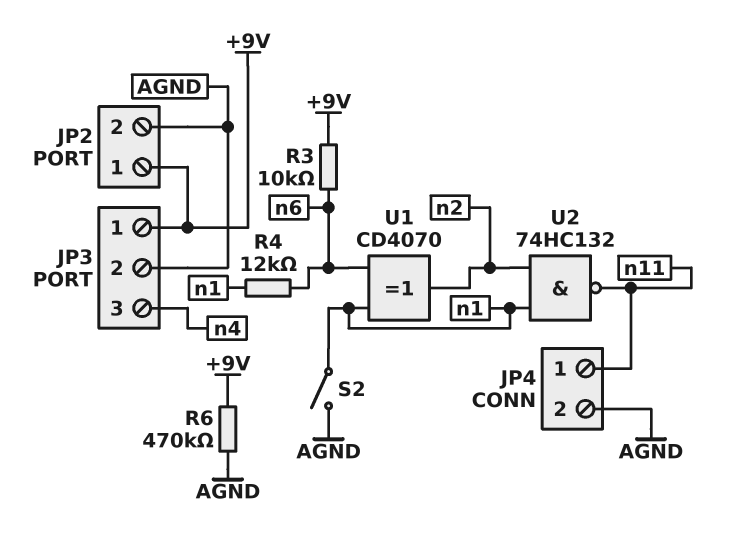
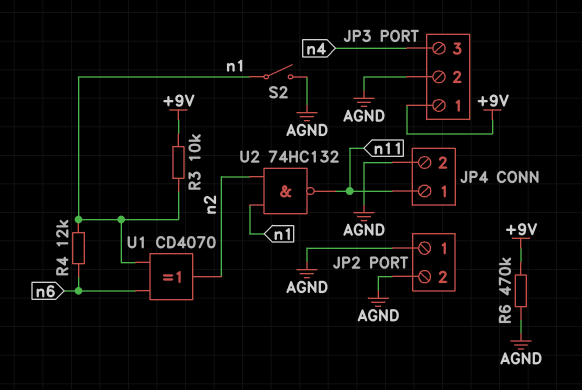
JP2 pin 1: +9V -> AGND
R3: 10k (+9V, n6) -> 10k (+9V, n1)

